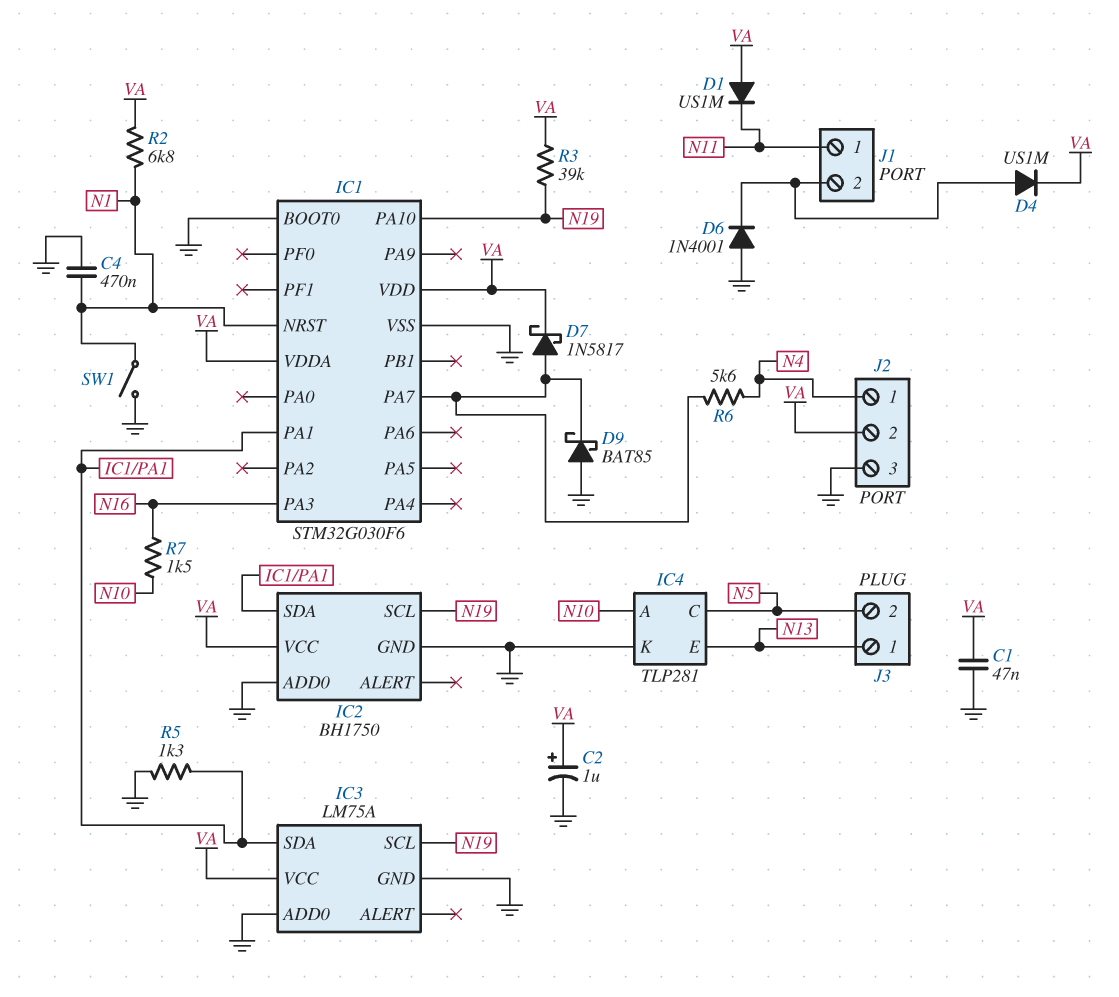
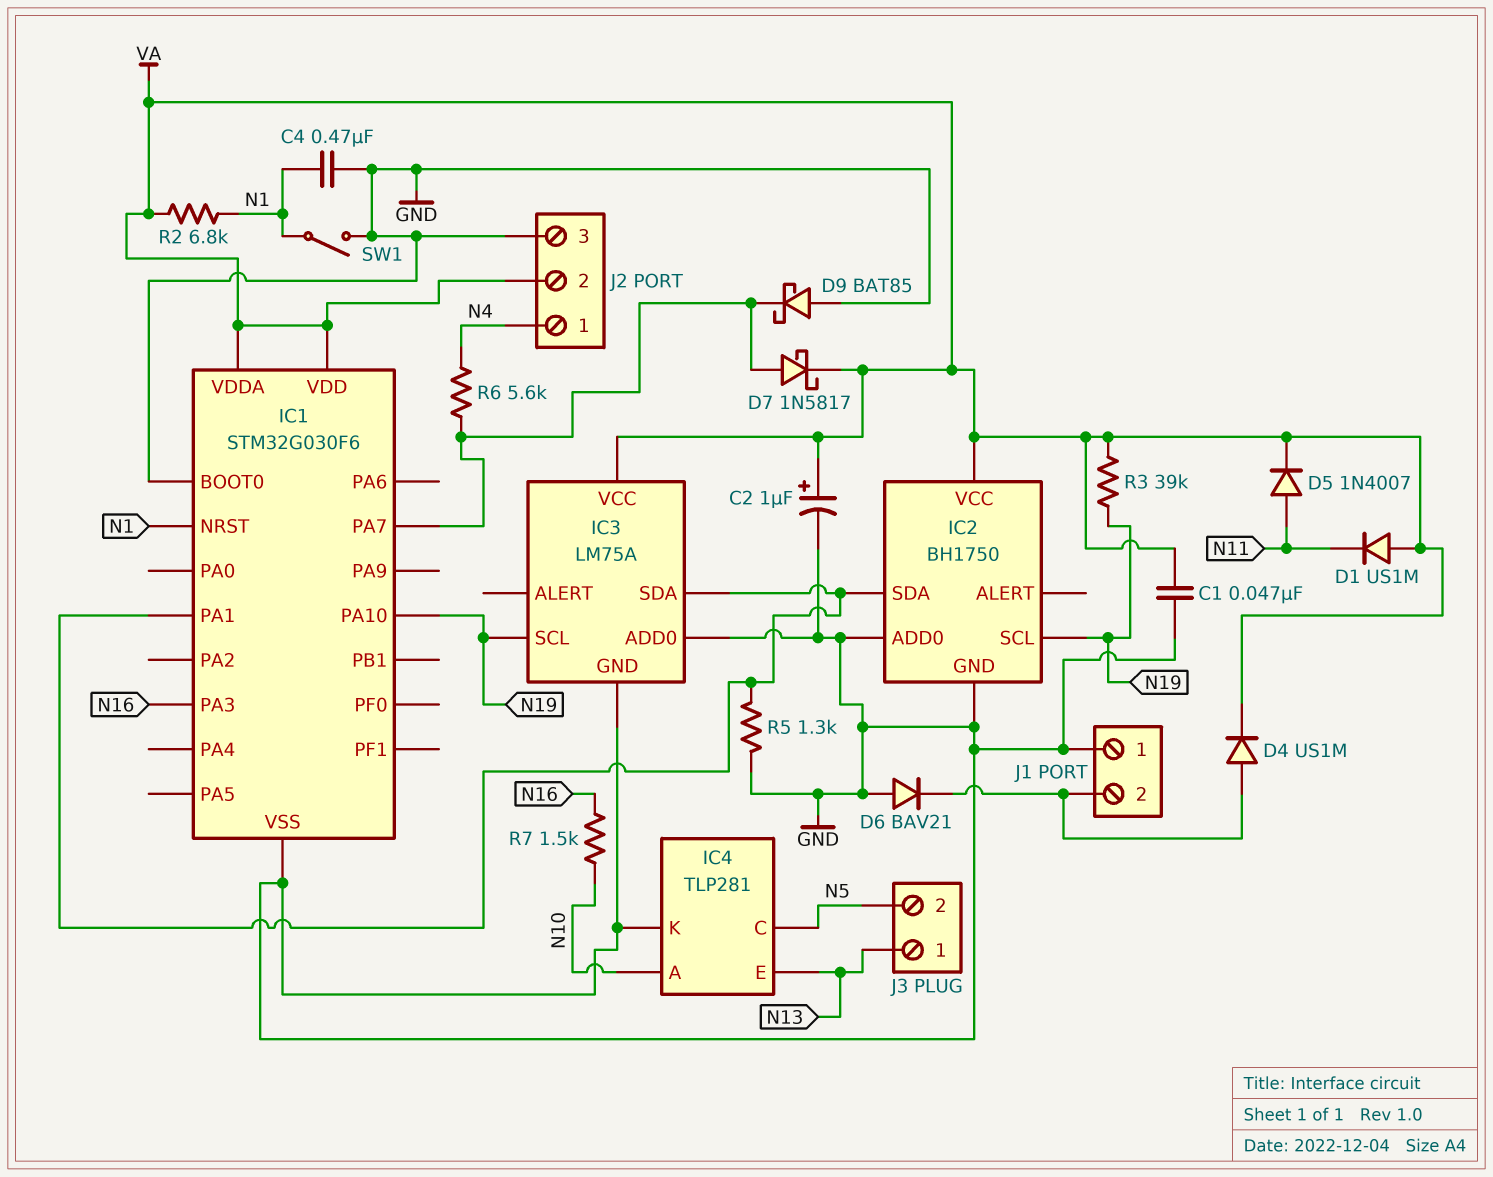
D5: none -> diode 1N4007 (A N11, K VA)
D6: diode 1N4001 (A GND, K J1/2) -> diode BAV21 (A GND, K J1/2)
J1 pin 1: N11 -> GND

